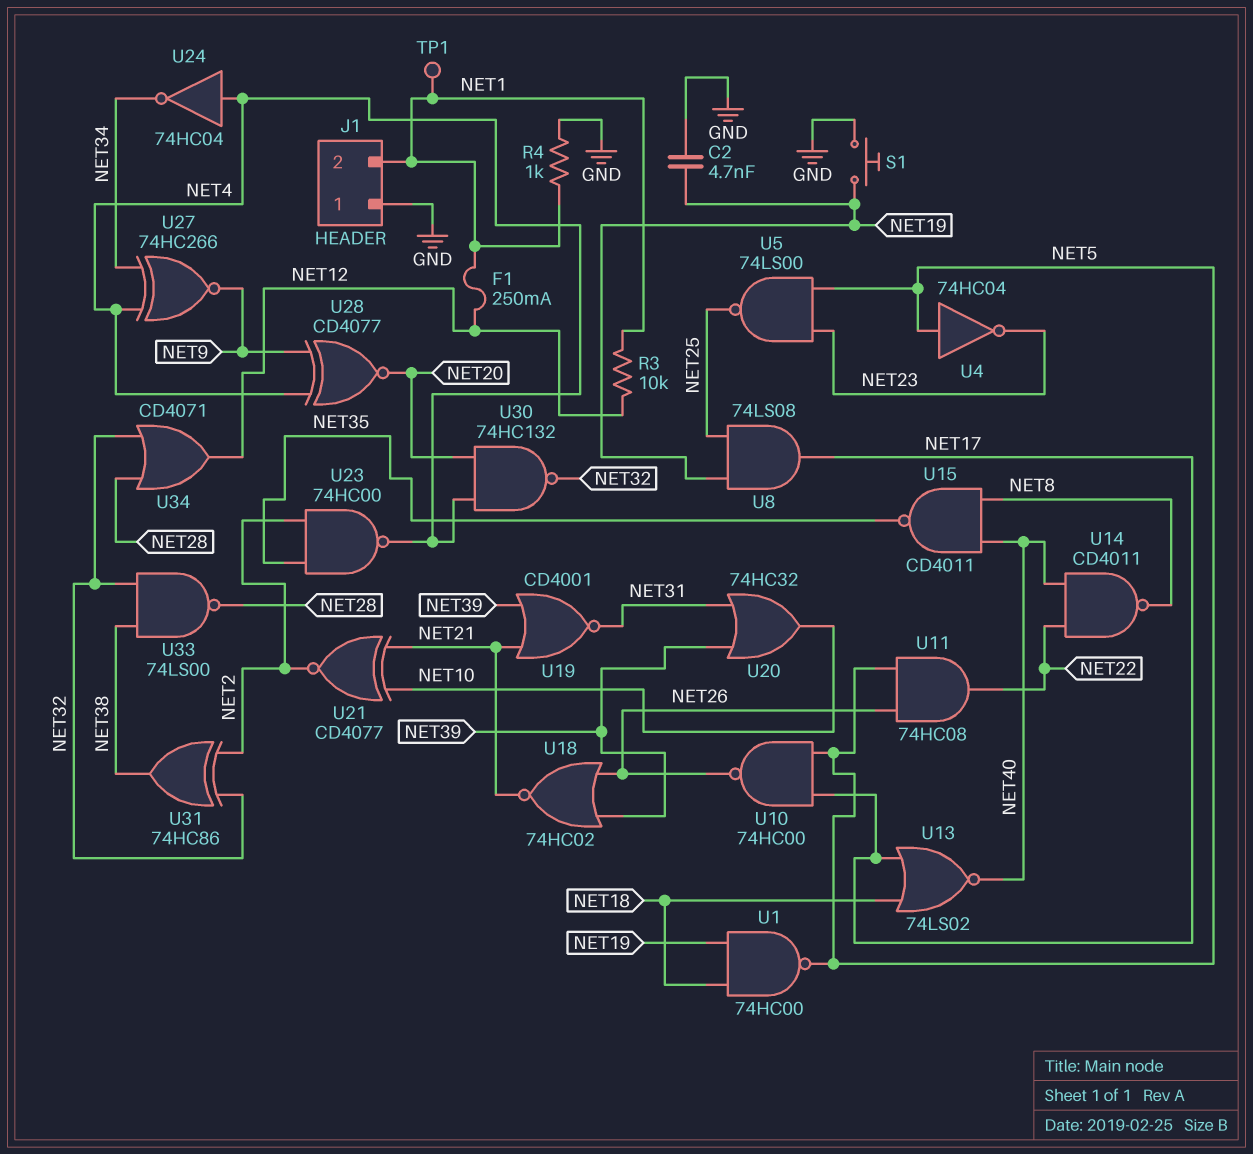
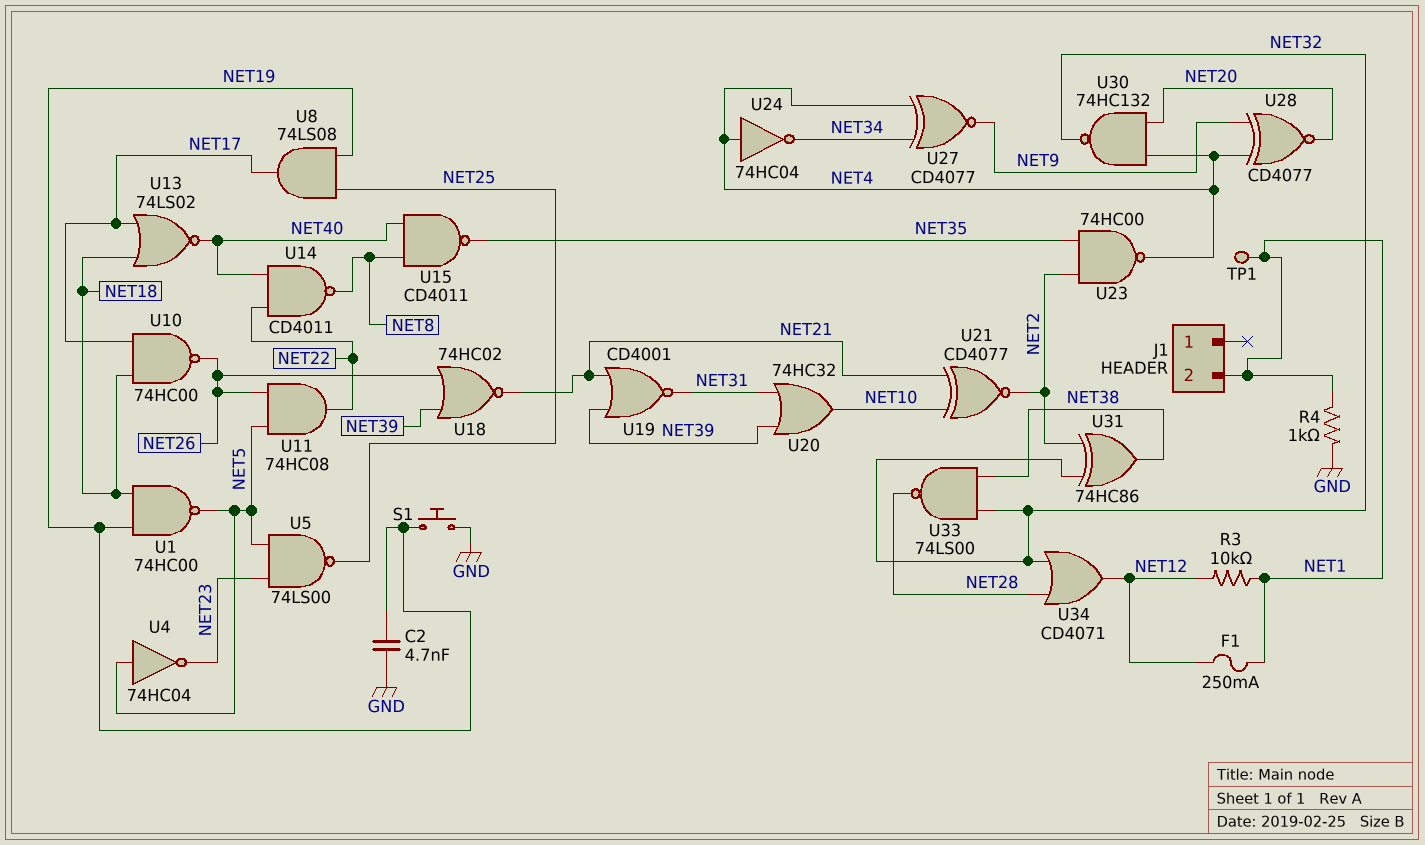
J1 pin 1: GND -> none
U10: NAND 74HC00 (in NET5, in NET17, out NET26) -> NAND 74HC00 (in NET17, in NET18, out NET26)
U27: XNOR 74HC266 (in NET4, in NET34, out NET9) -> XNOR CD4077 (in NET4, in NET34, out NET9)

